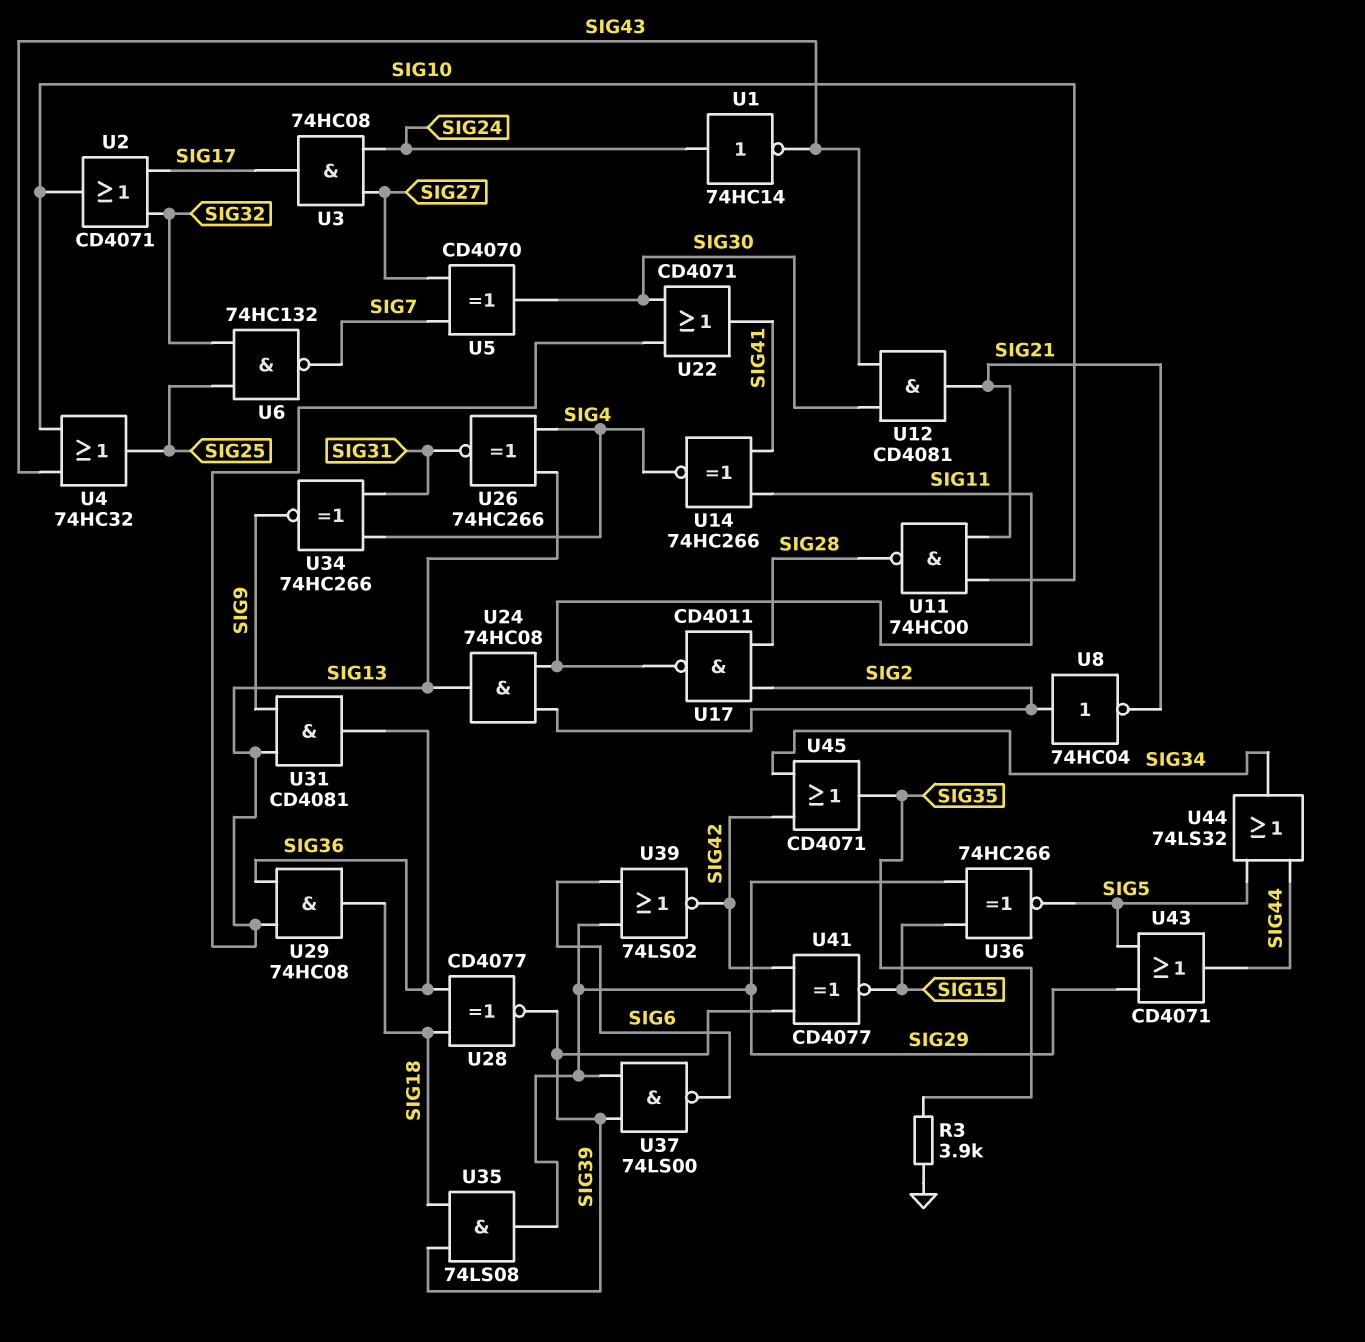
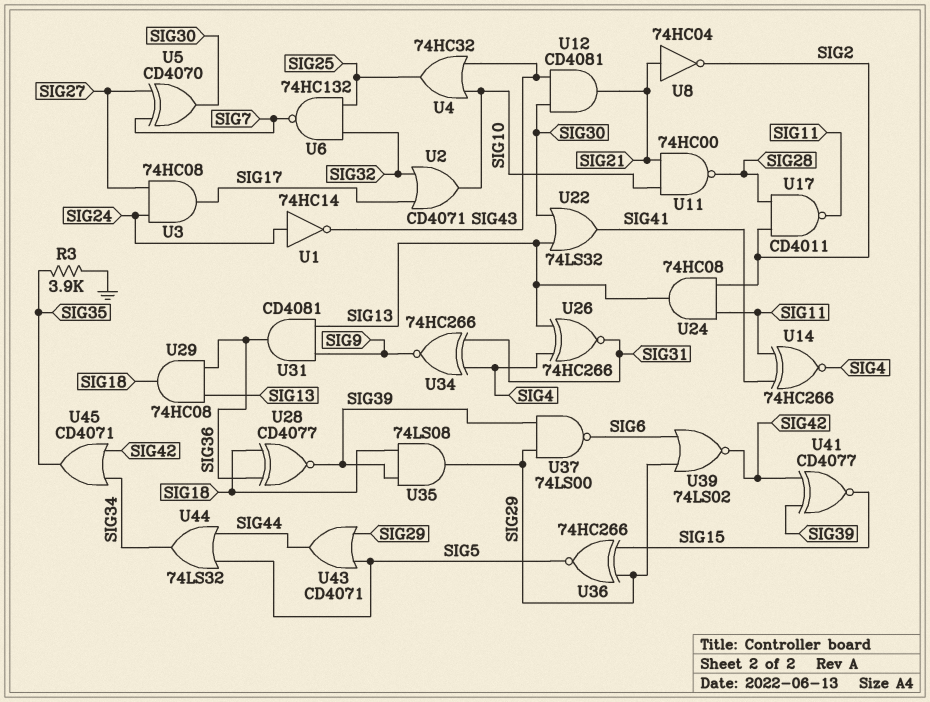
U8: NOT 74HC04 (in SIG2, out SIG21) -> NOT 74HC04 (in SIG21, out SIG2)
U22: OR CD4071 (in SIG13, in SIG30, out SIG41) -> OR 74LS32 (in SIG13, in SIG30, out SIG41)

